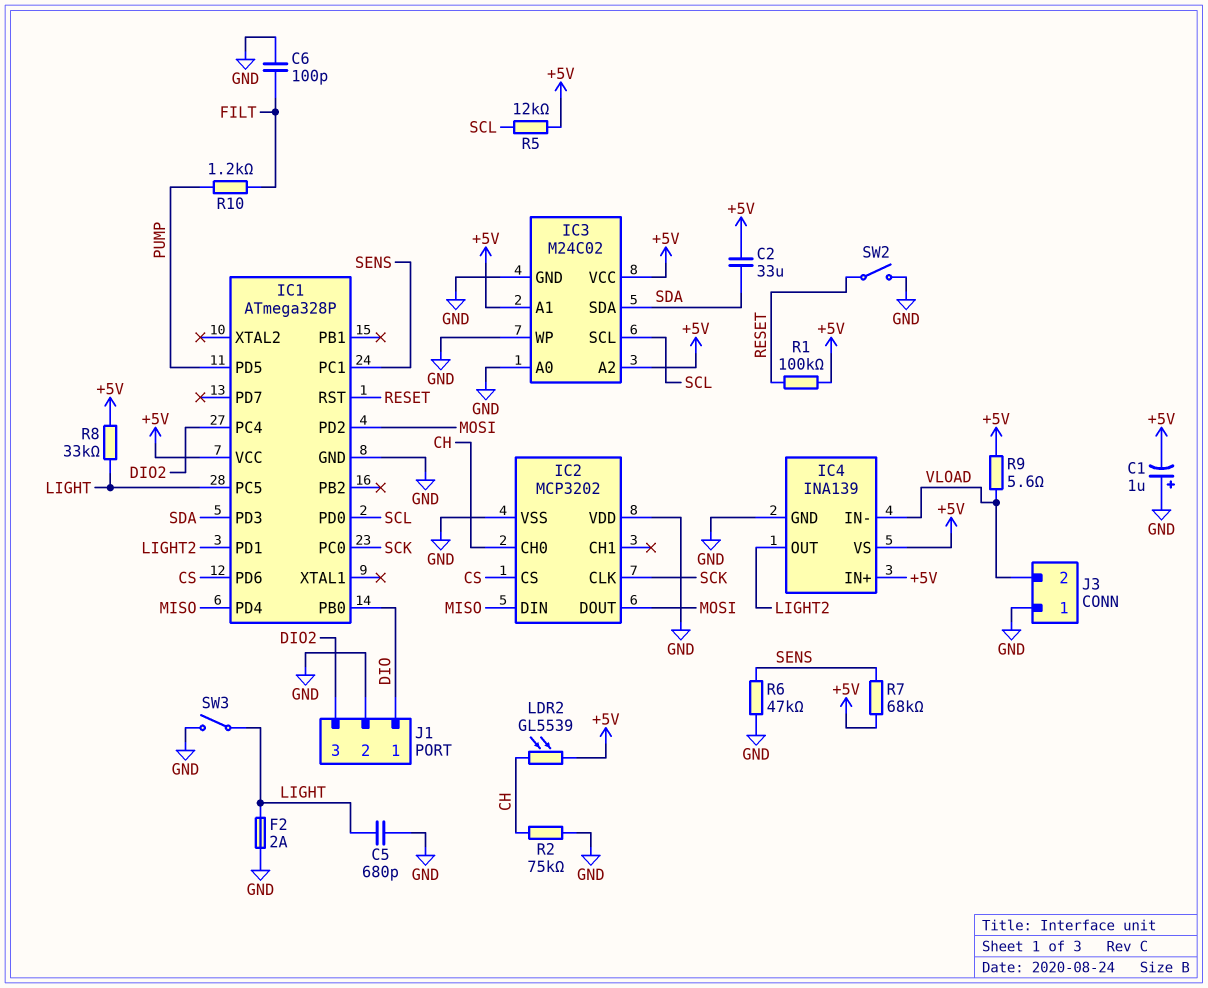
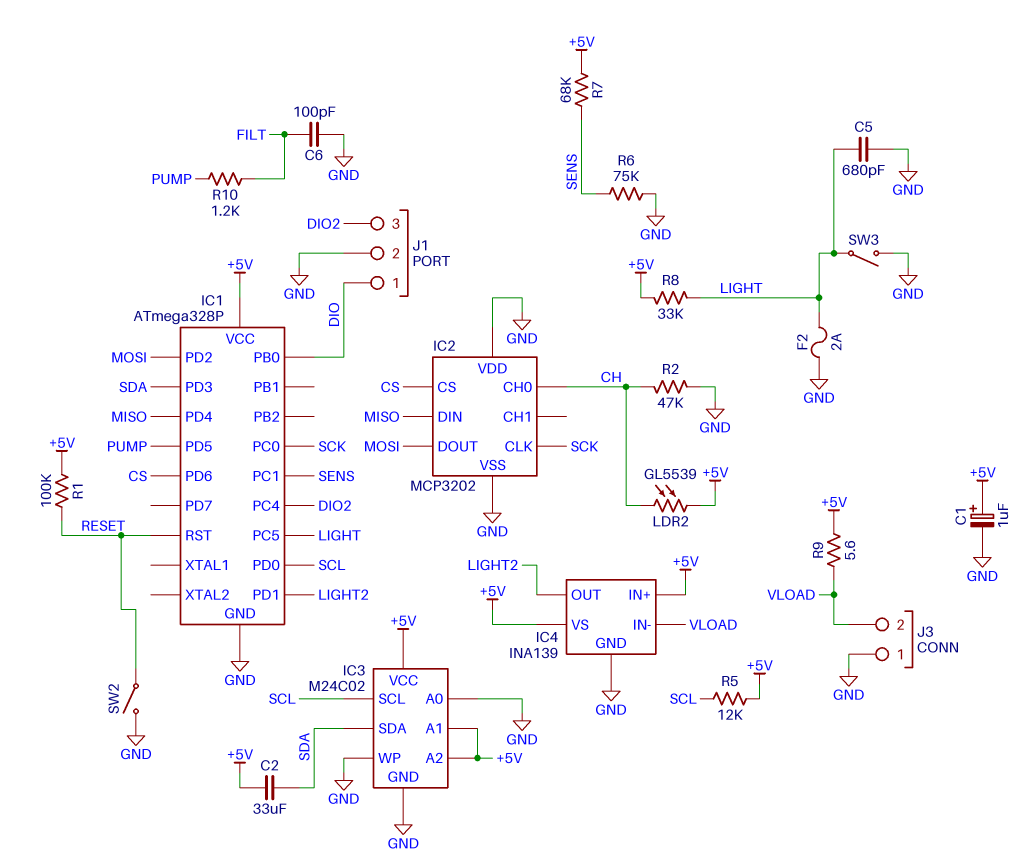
C1: 1uF (plus GND, minus +5V) -> 1uF (plus +5V, minus GND)
R2: 75k (CH, GND) -> 47k (CH, GND)
R6: 47k (GND, SENS) -> 75k (GND, SENS)

